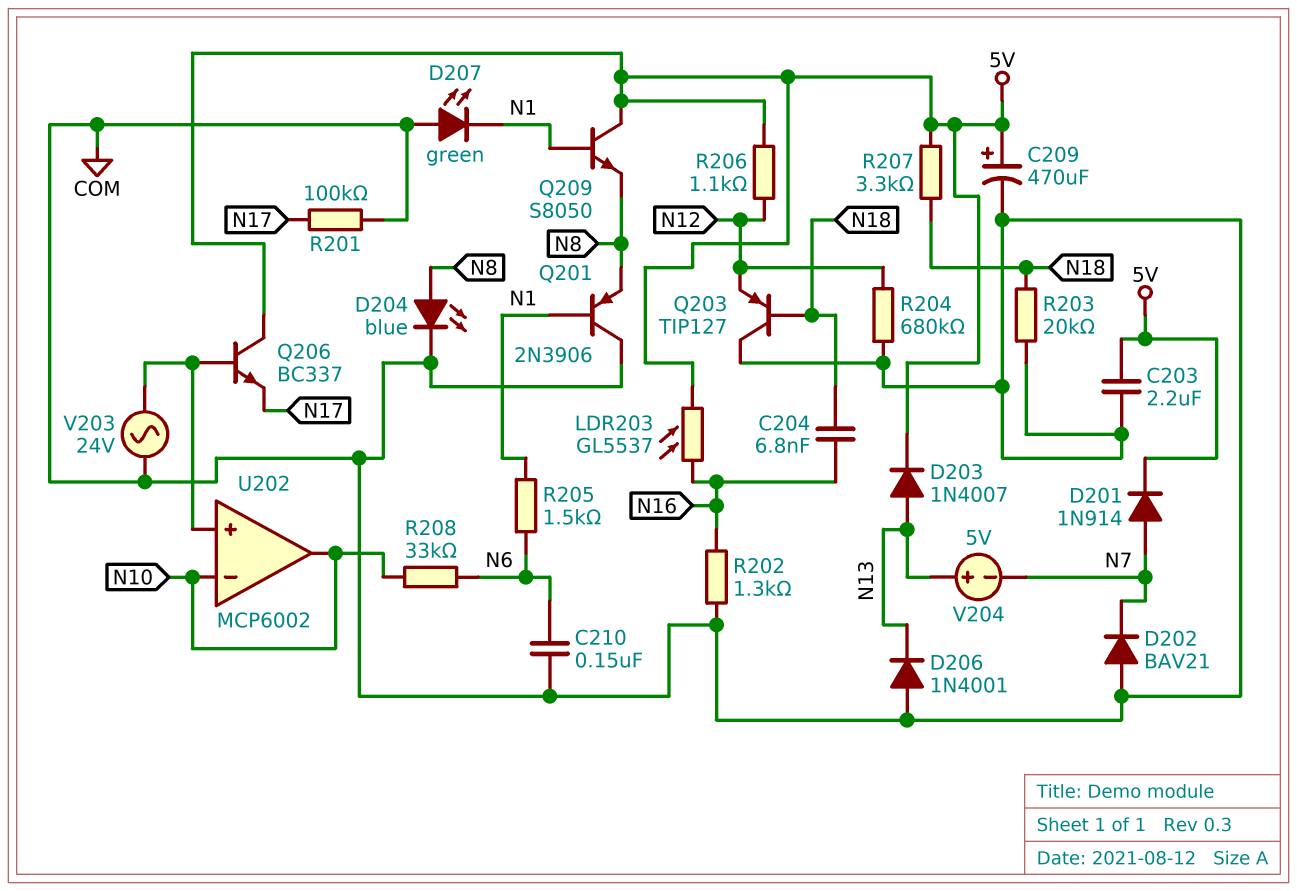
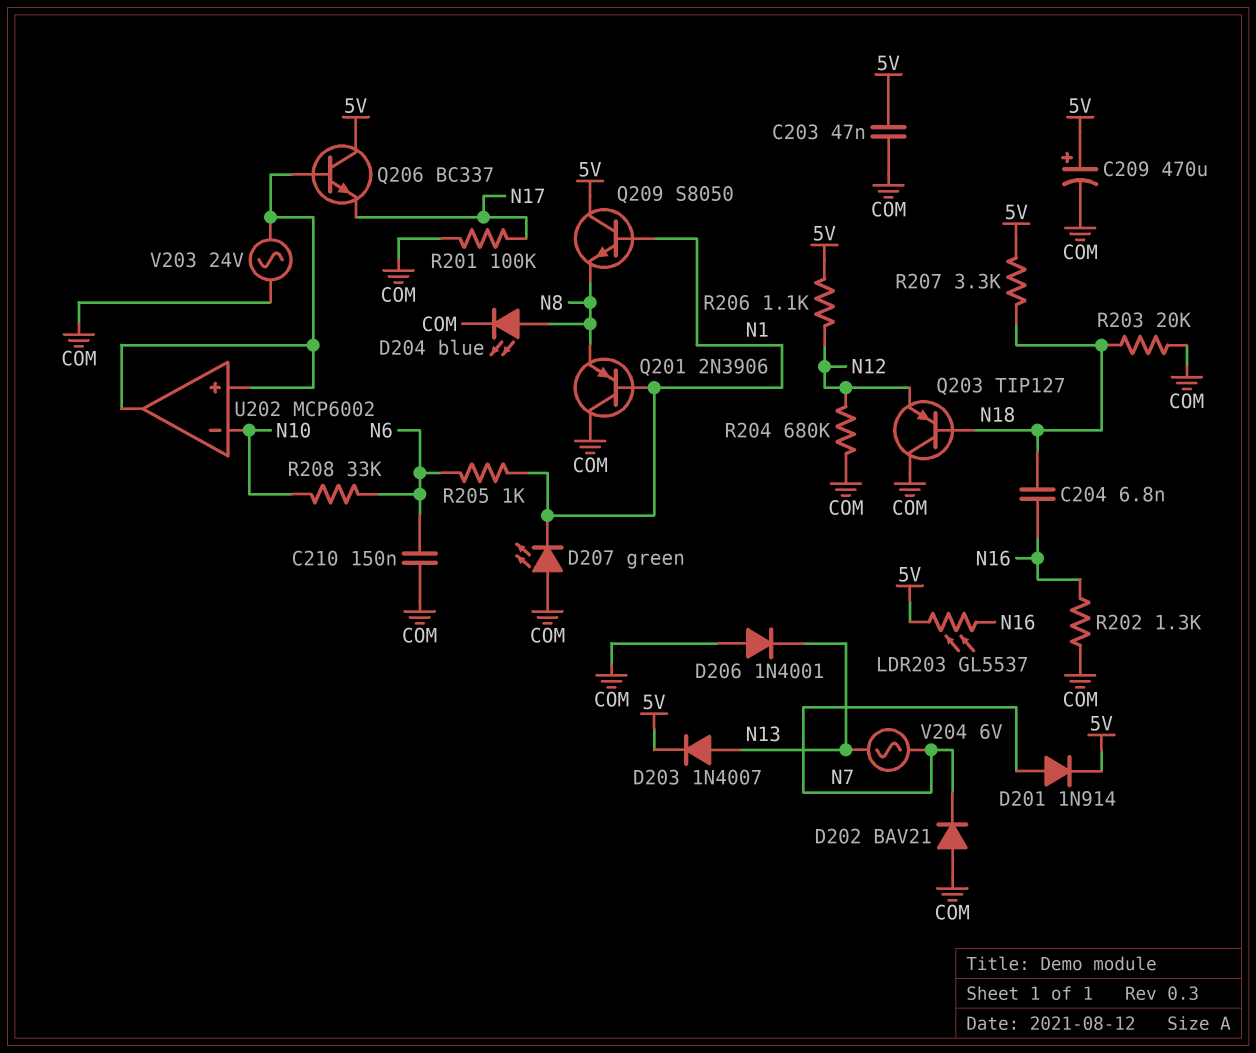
C203: 2.2uF (5V, COM) -> 47nF (5V, COM)
R205: 1.5k (N1, N6) -> 1k (N1, N6)
U202 pin out: N10 -> U202/in+
V204: 5V (plus N13, minus N7) -> AC 6V (N7, N13)

